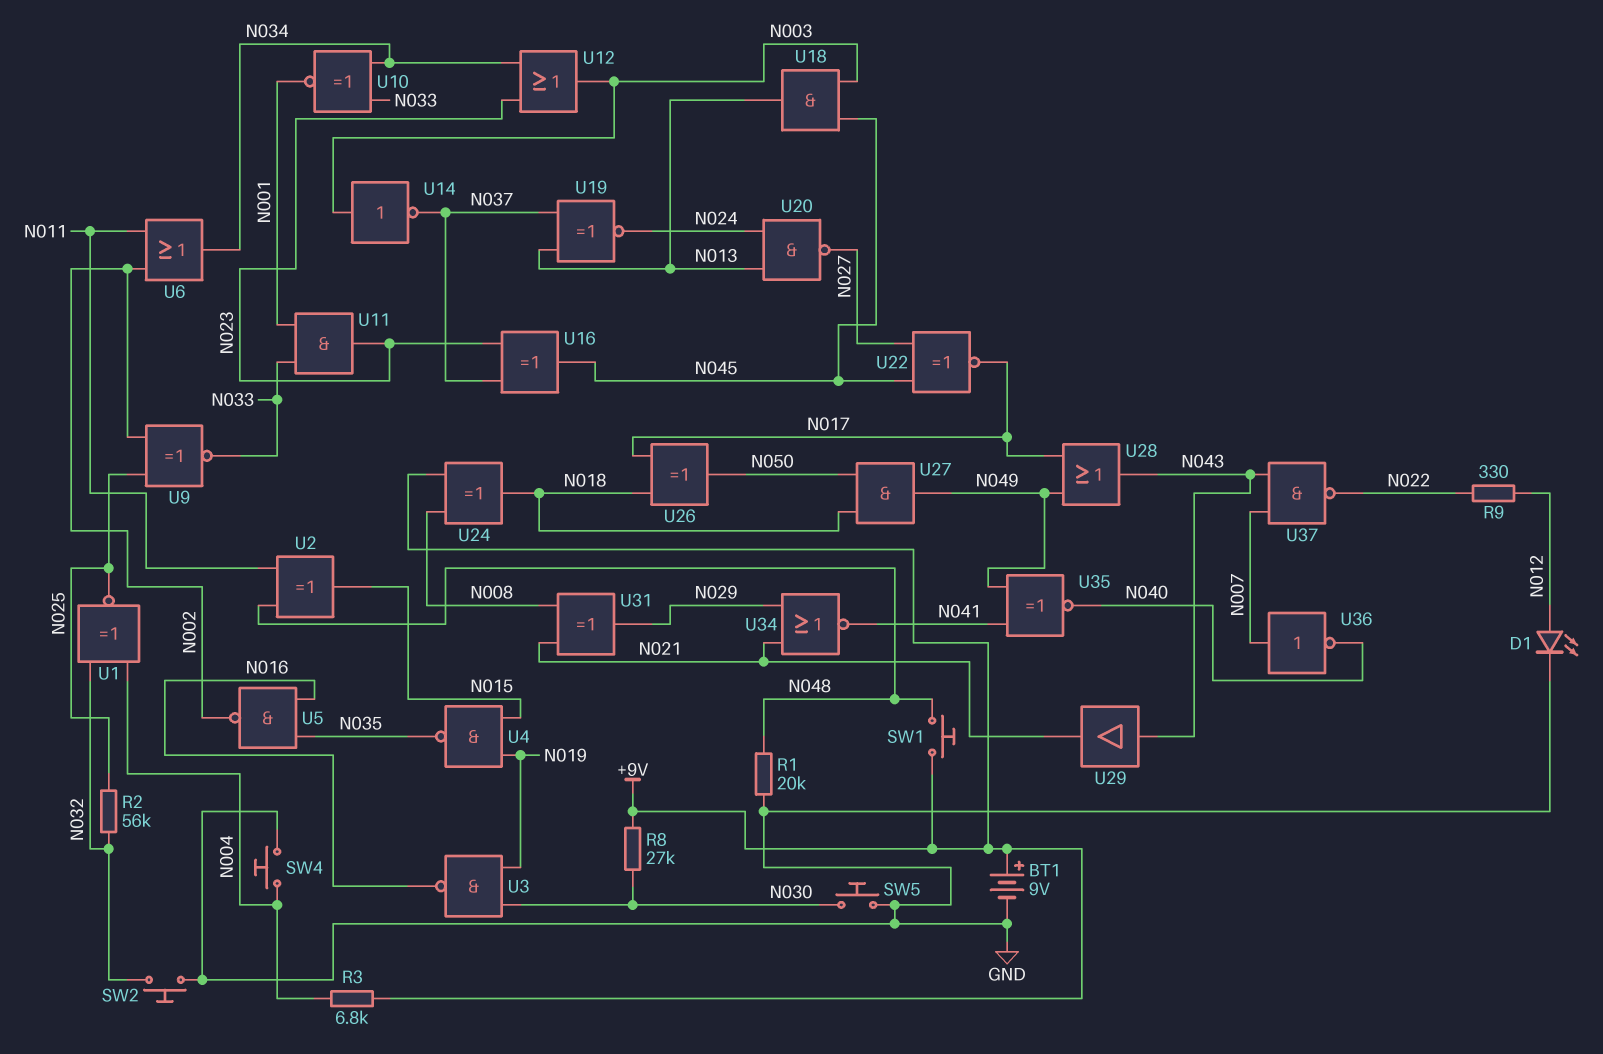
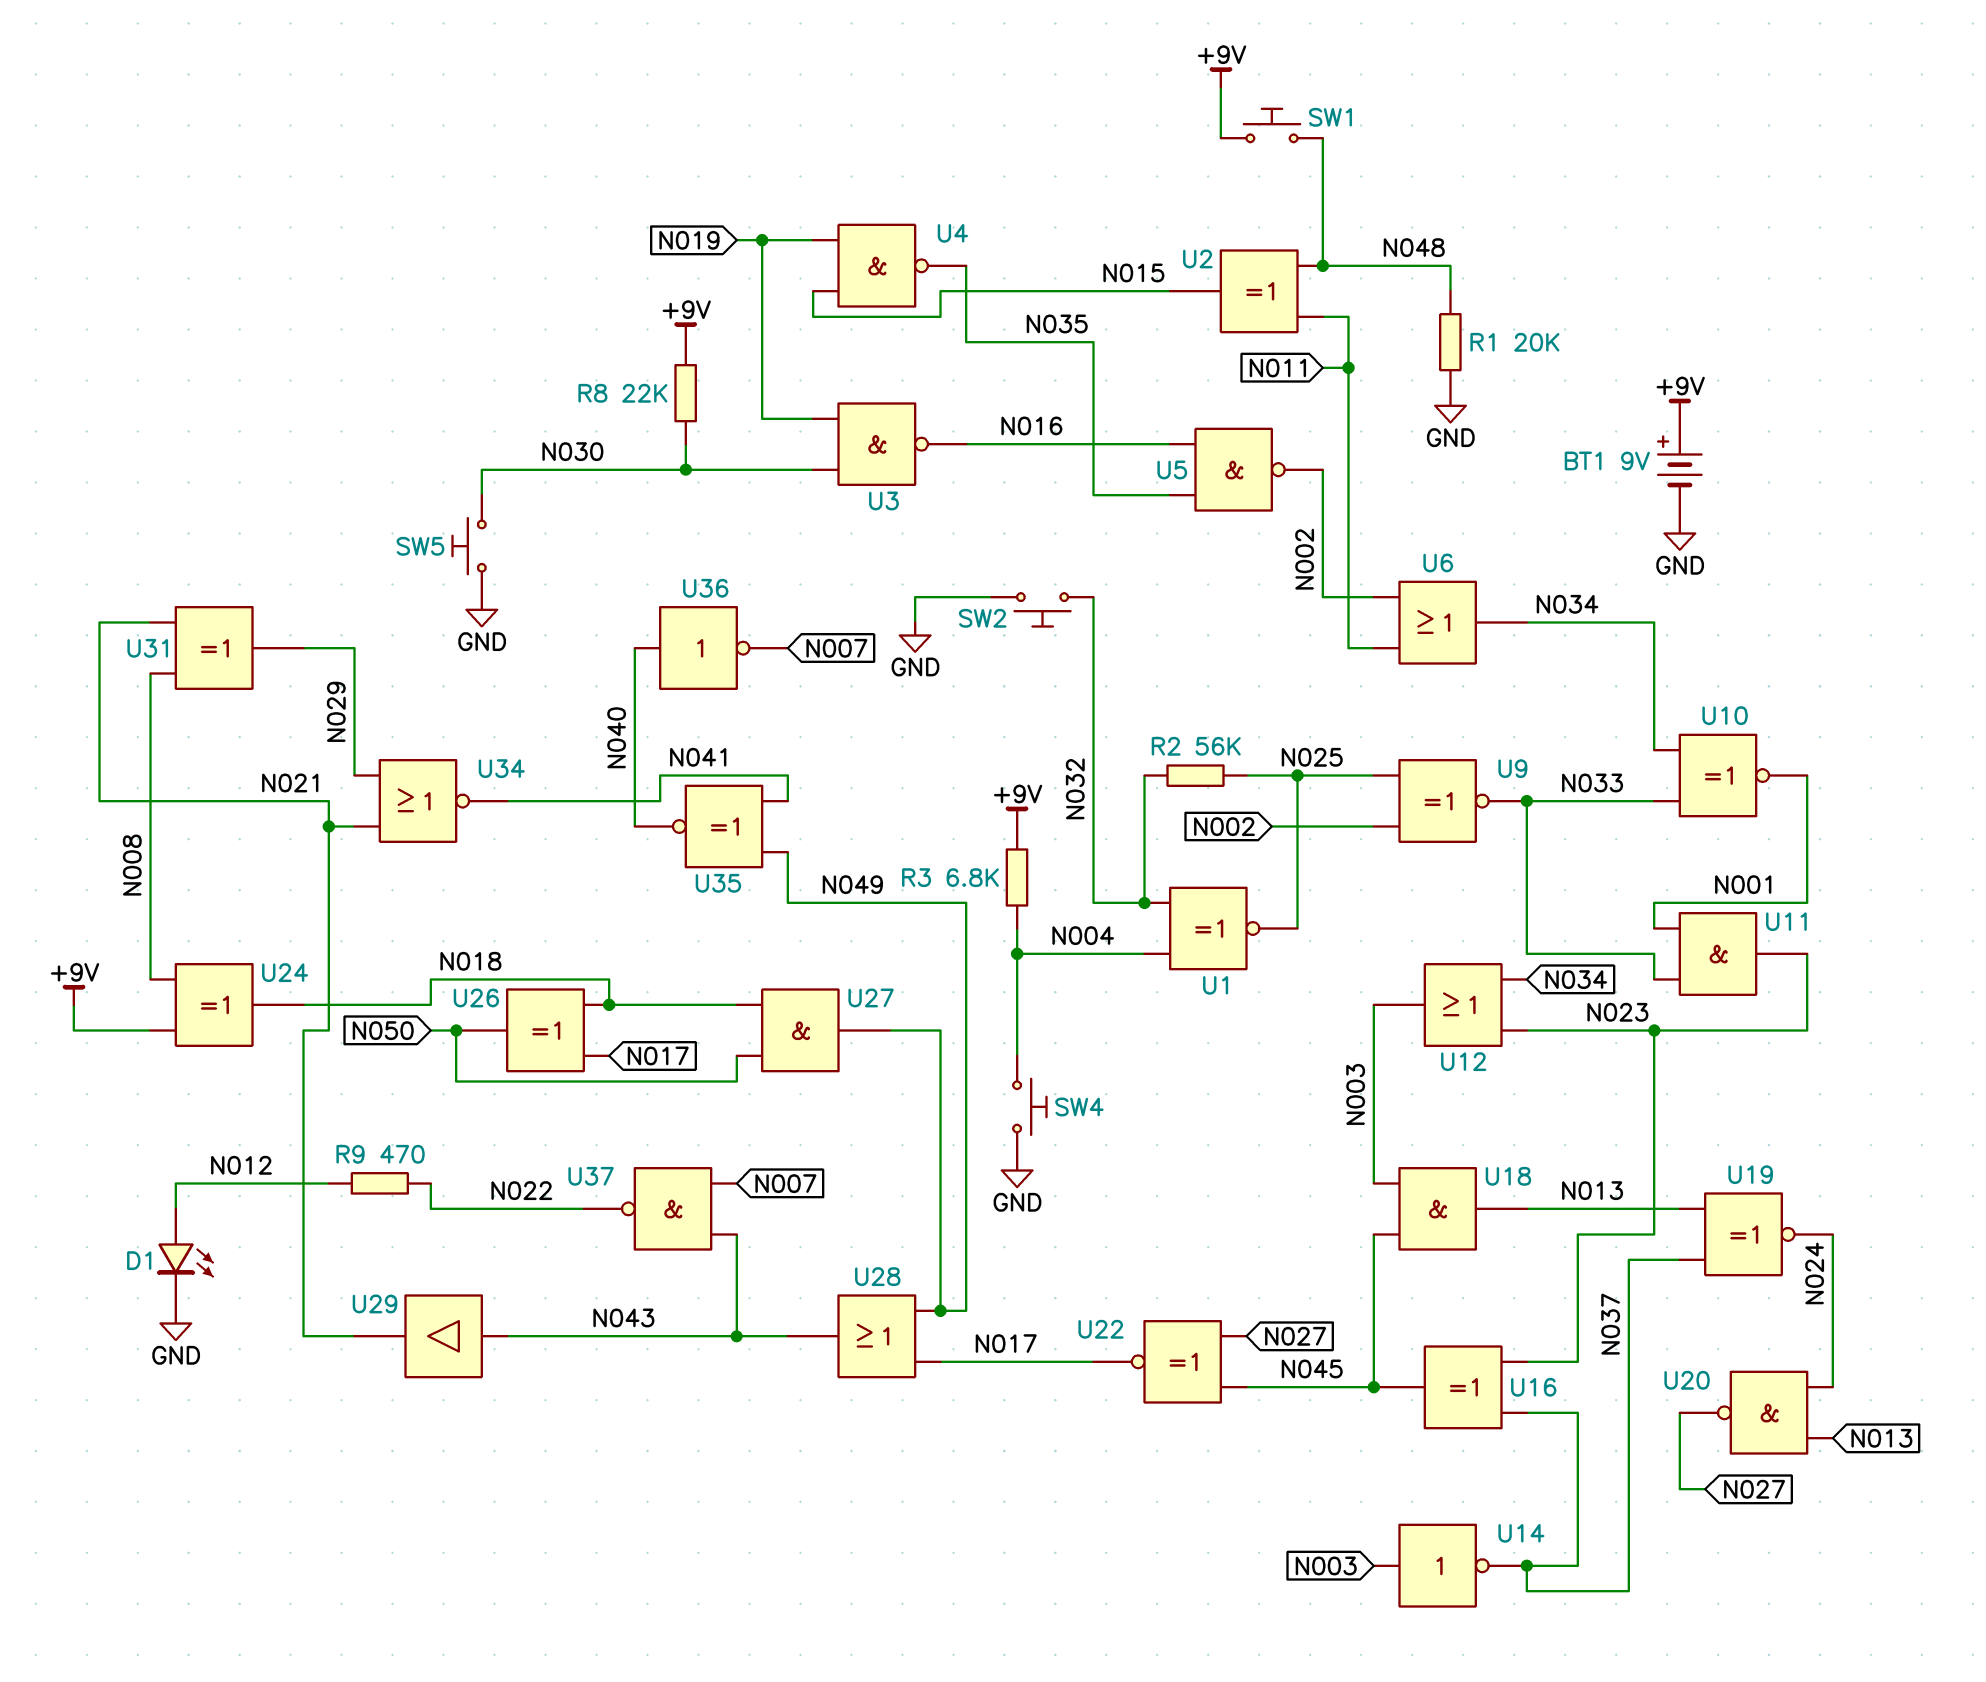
R8: 27k (+9V, N030) -> 22k (+9V, N030)
R9: 330 (N012, N022) -> 470 (N012, N022)
U36: NOT (in N007, out N040) -> NOT (in N040, out N007)

